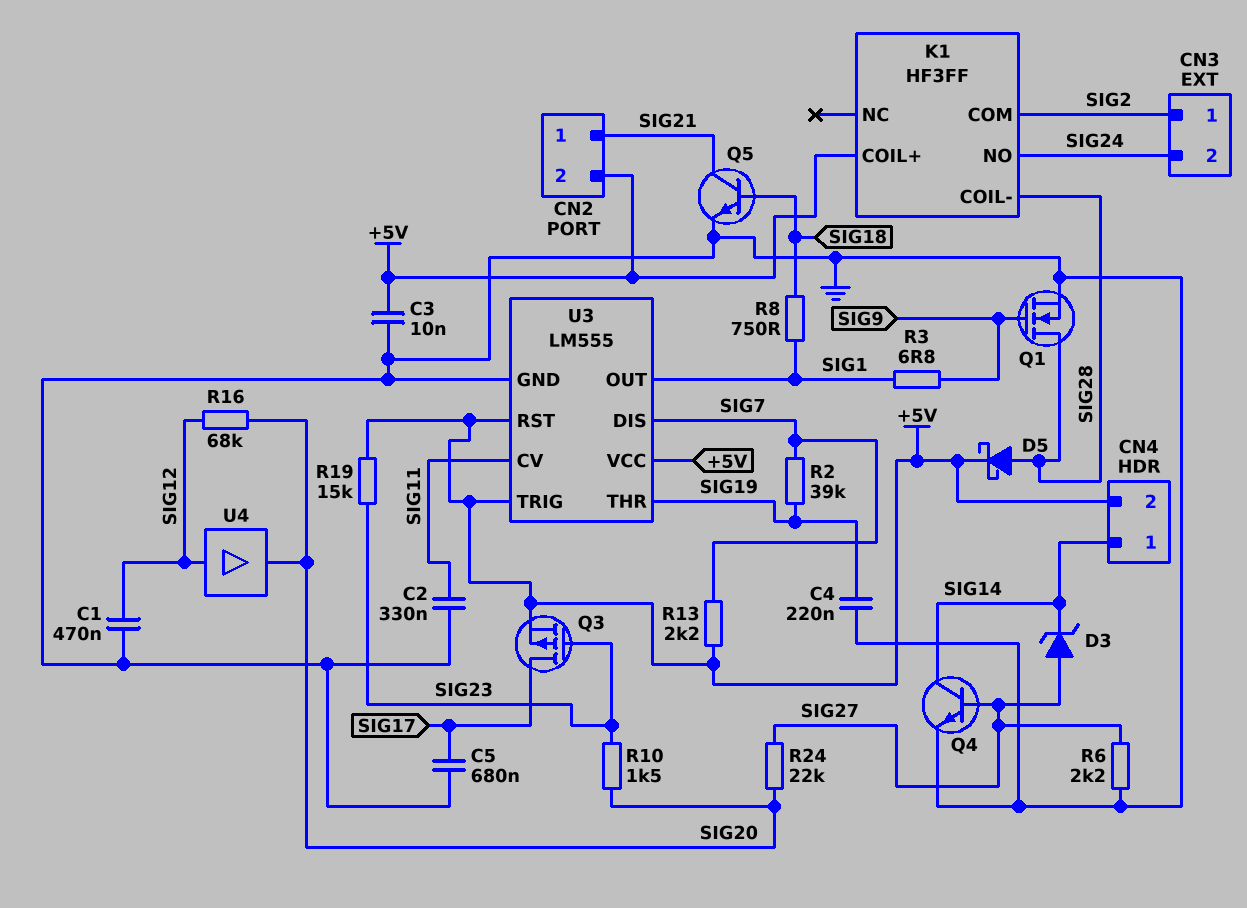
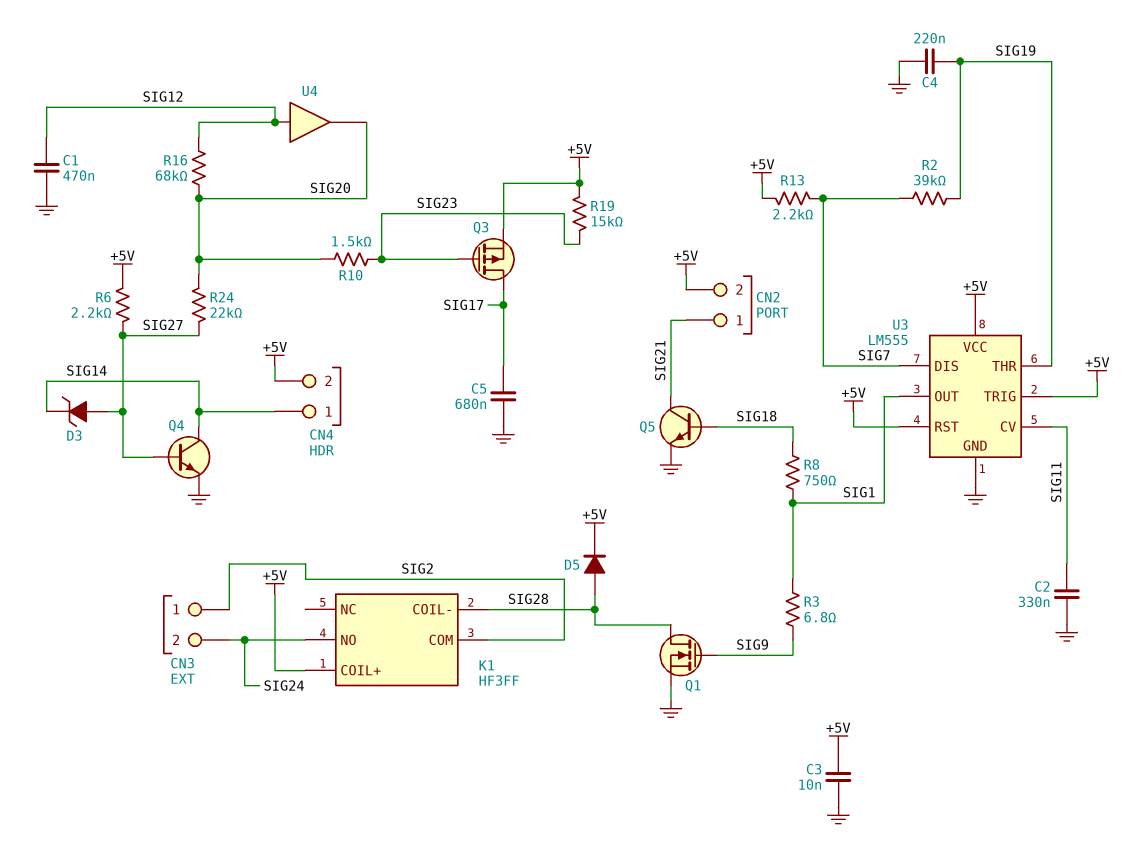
D5: schottky (A SIG28, K +5V) -> diode (A SIG28, K +5V)
R6: 2.2k (GND, SIG27) -> 2.2k (+5V, SIG27)

